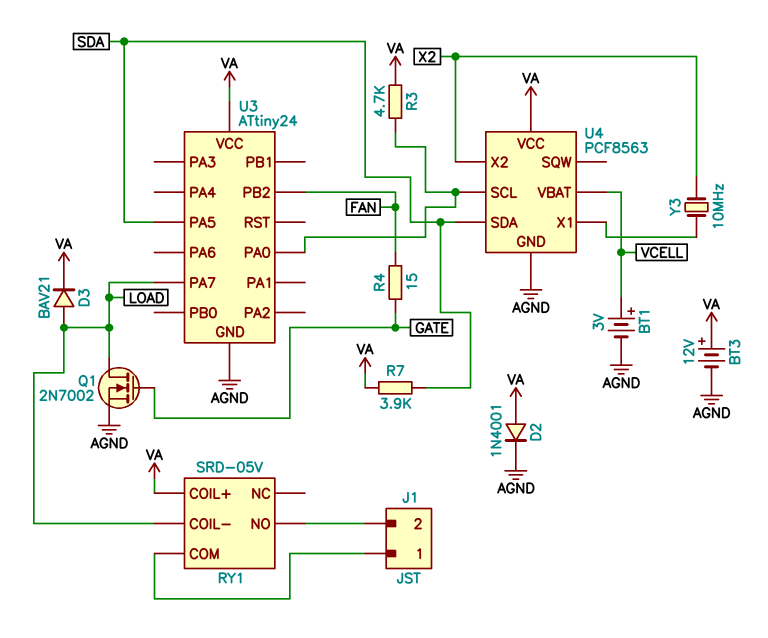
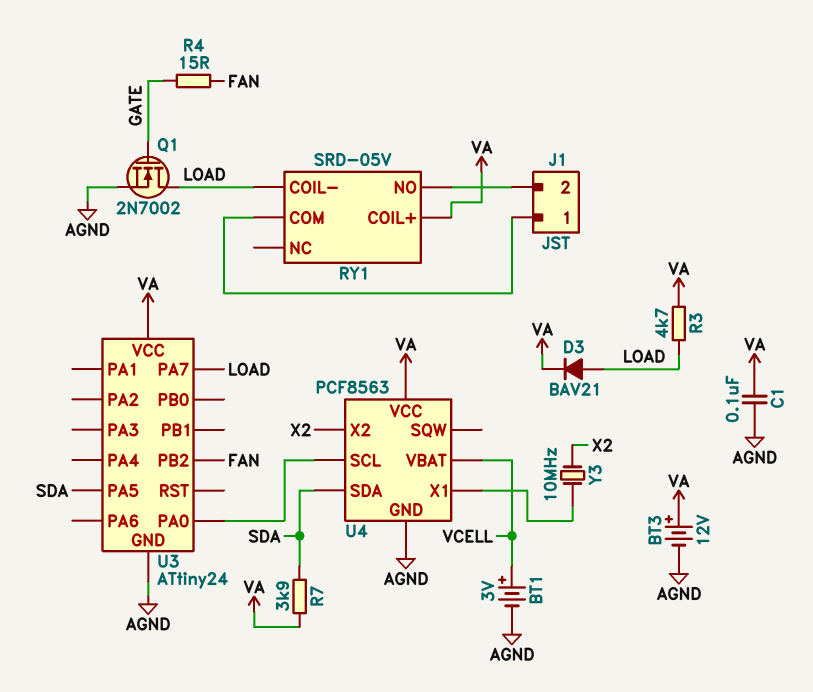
C1: none -> 100nF (AGND, VA)
D2: diode 1N4001 (A VA, K AGND) -> none
R3: 4.7k (U3/PA0, VA) -> 4.7k (LOAD, VA)

